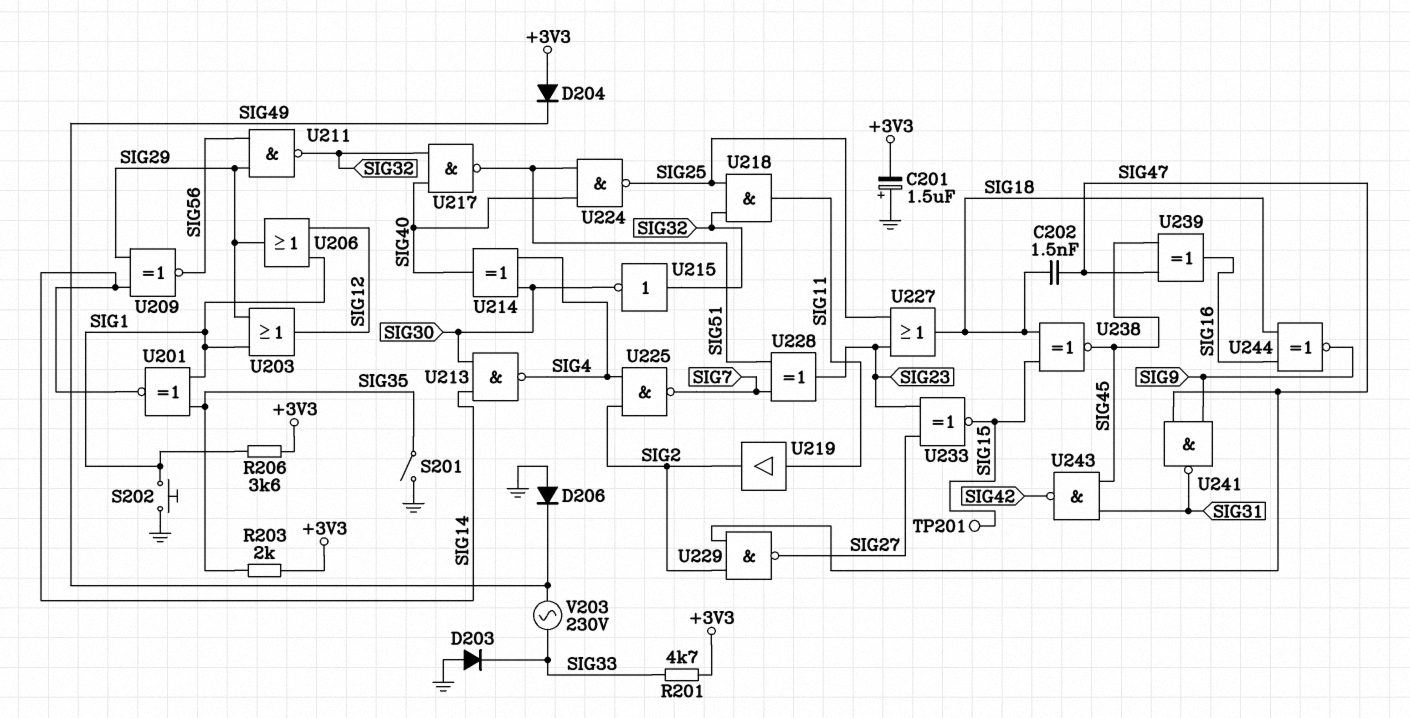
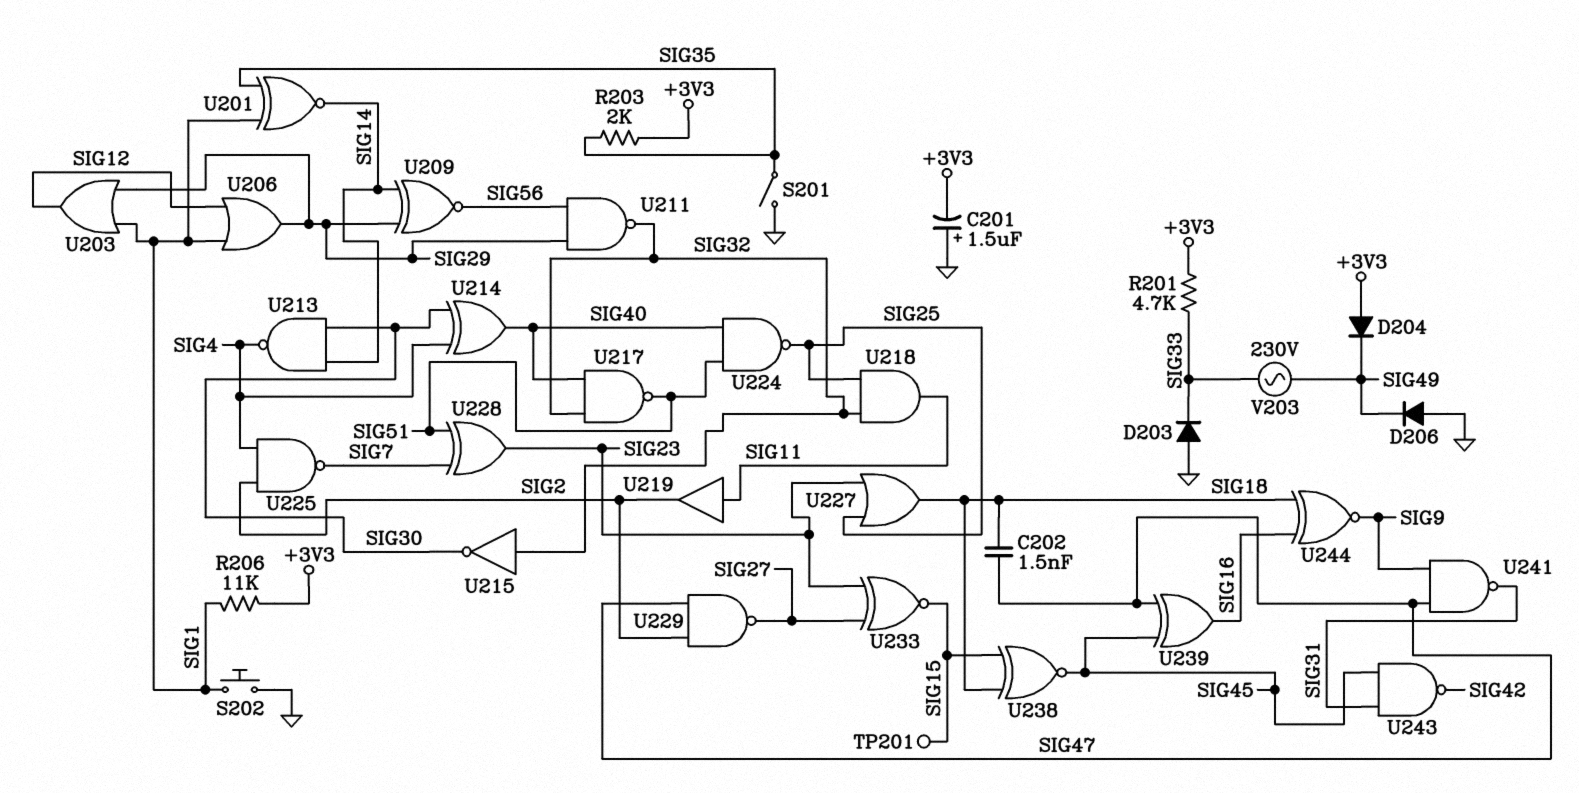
R206: 3.6k (+3V3, SIG1) -> 11k (+3V3, SIG1)

